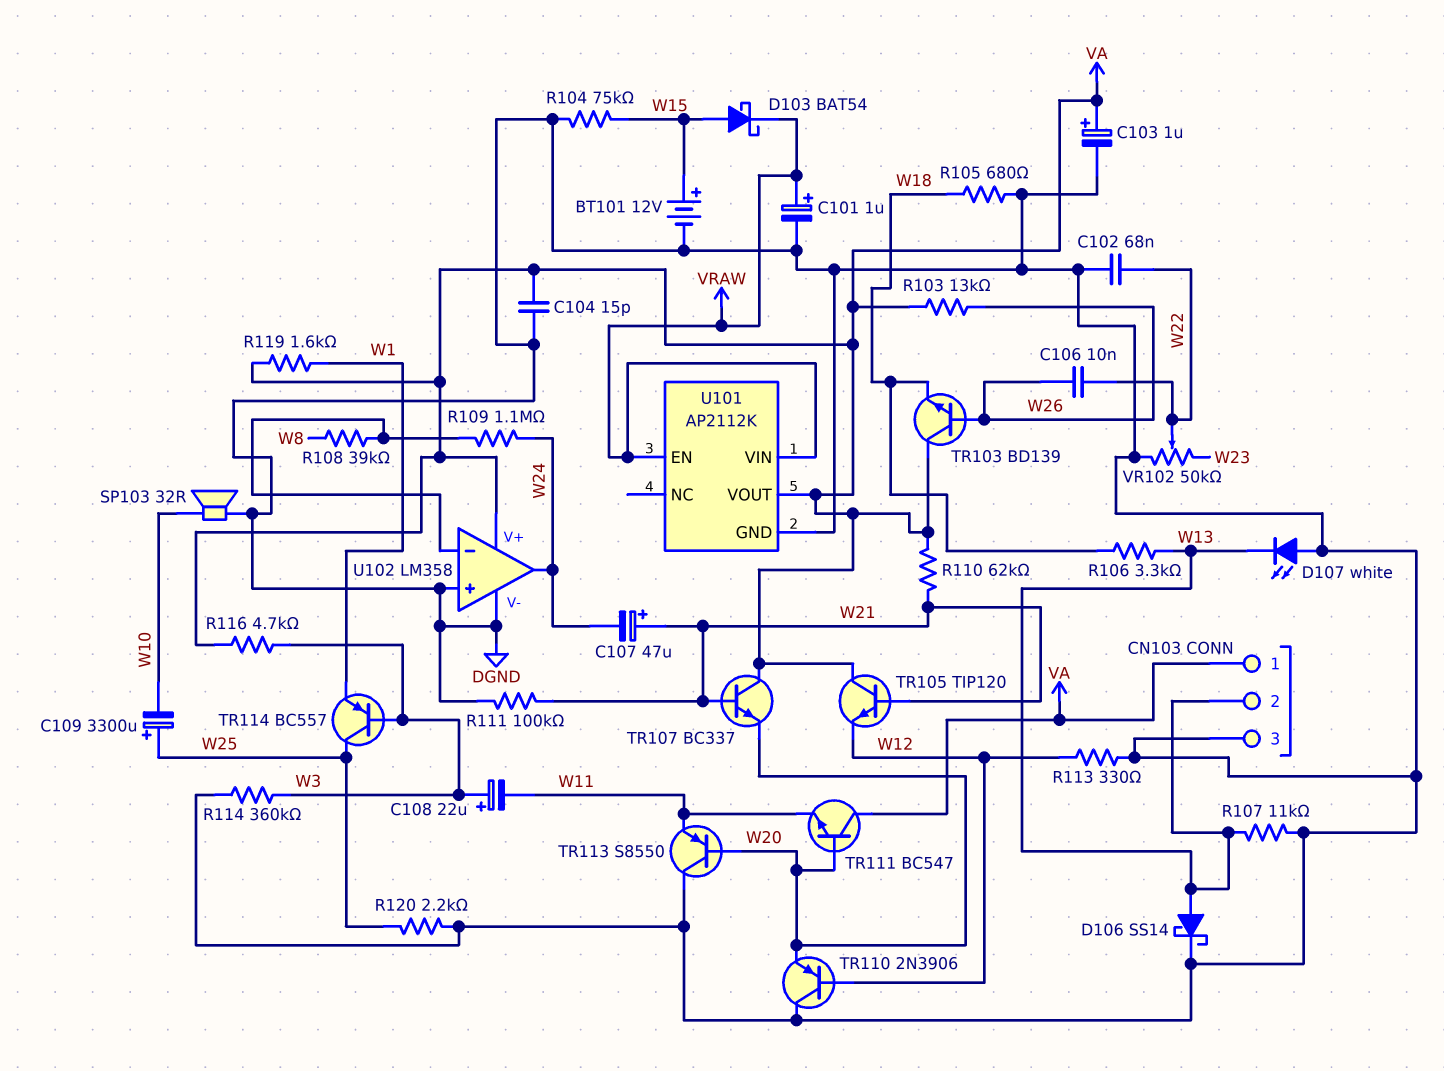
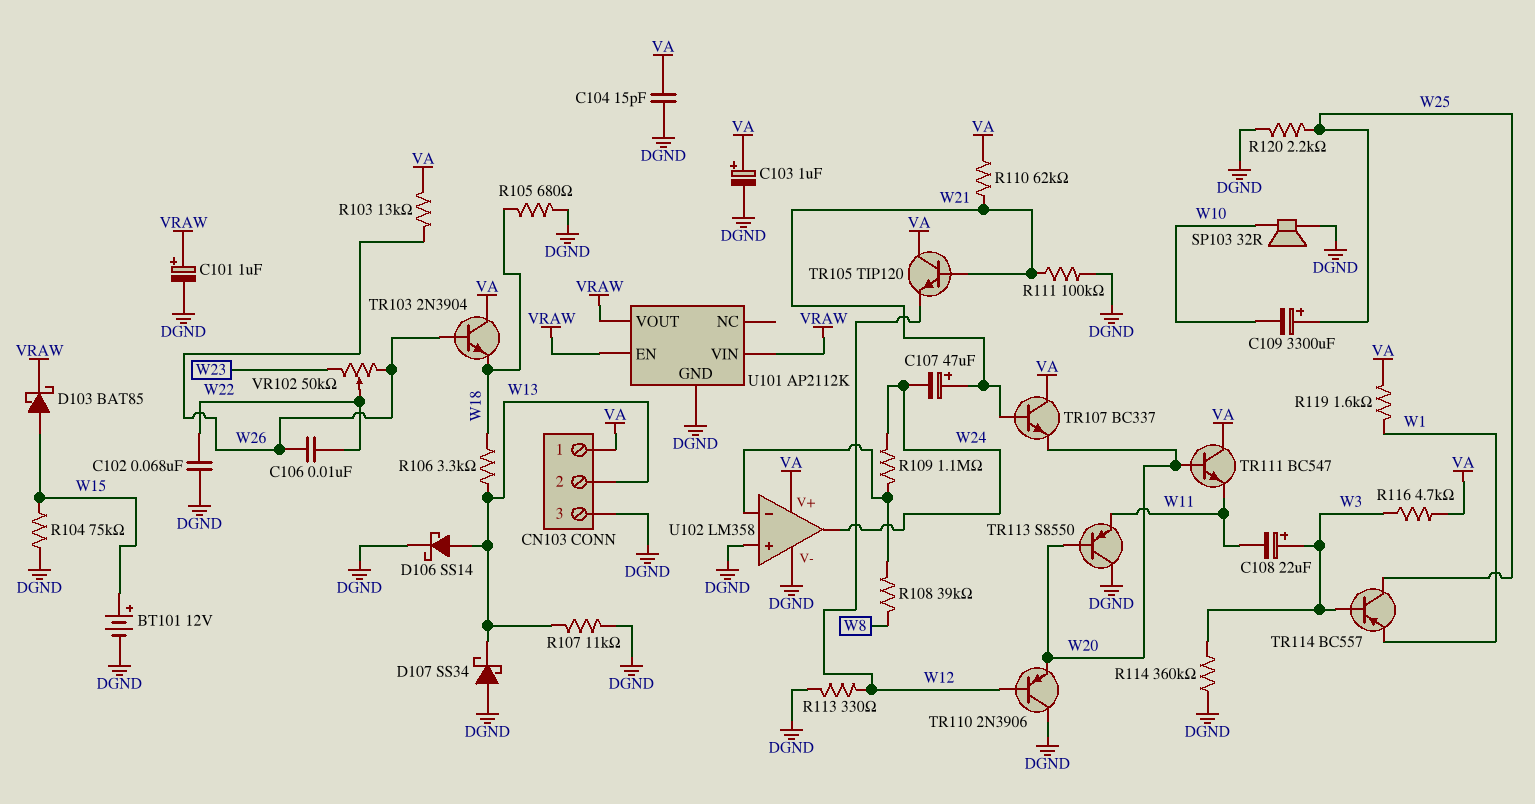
D103: schottky BAT54 (A W15, K VRAW) -> schottky BAT85 (A W15, K VRAW)
D107: LED white (A DGND, K W13) -> schottky SS34 (A DGND, K W13)
TR103: NPN BD139 (B W26, C VA, E W18) -> NPN 2N3904 (B W26, C VA, E W18)
U101 pin VOUT: VA -> VRAW
VR102: 50k (DGND, W23, wiper W22) -> 50k (W23, W26, wiper W22)

